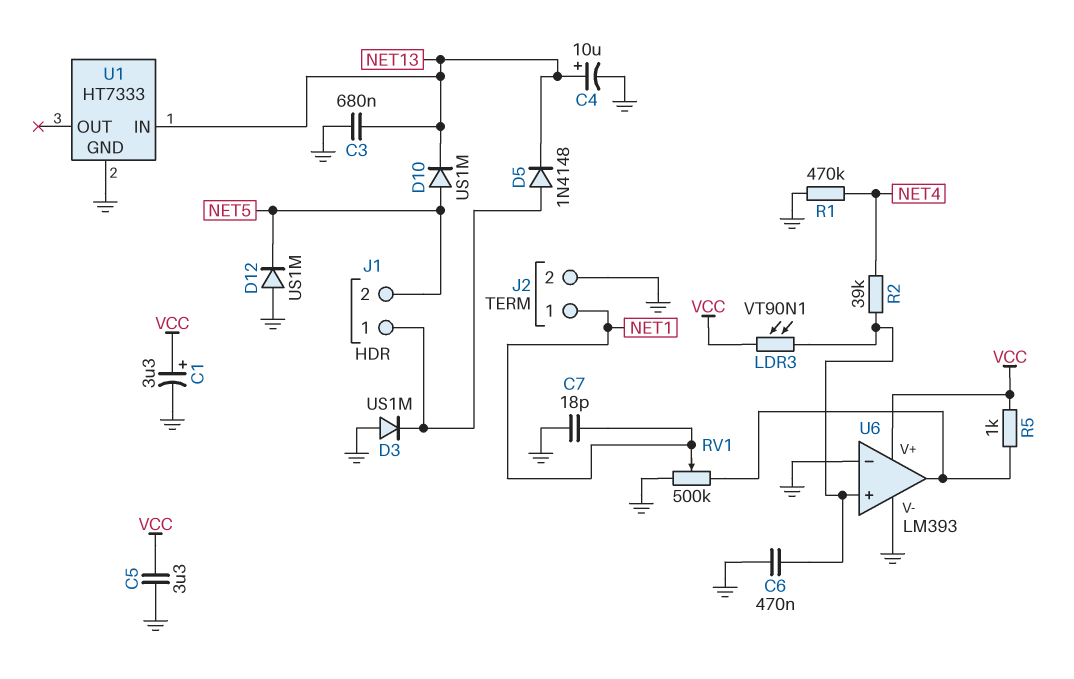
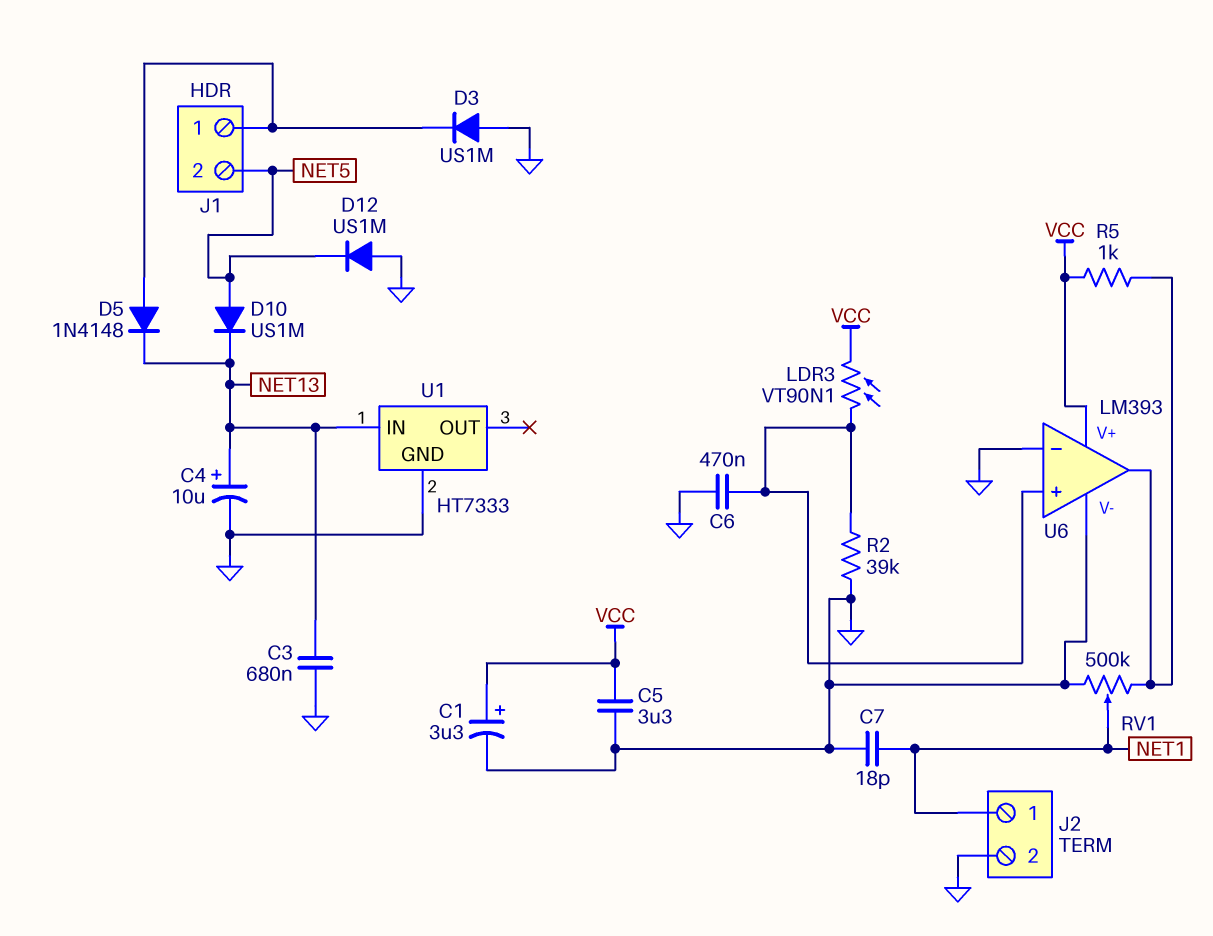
R1: 470k (GND, NET4) -> none
R2: 39k (NET4, U6/in+) -> 39k (GND, U6/in+)

